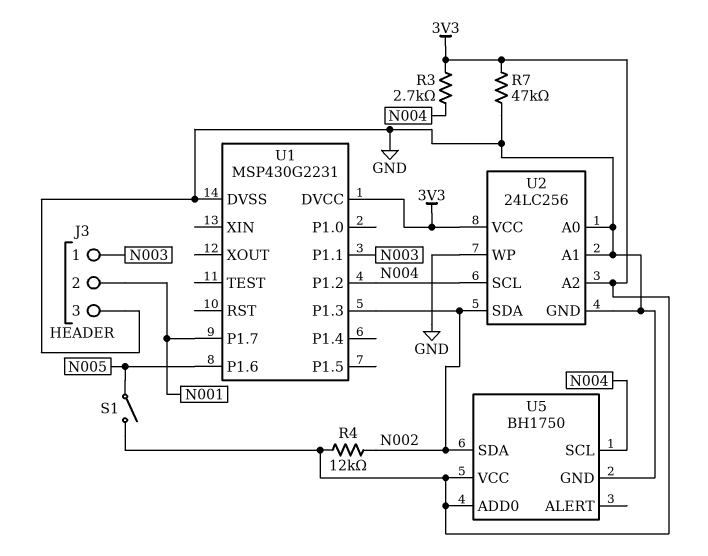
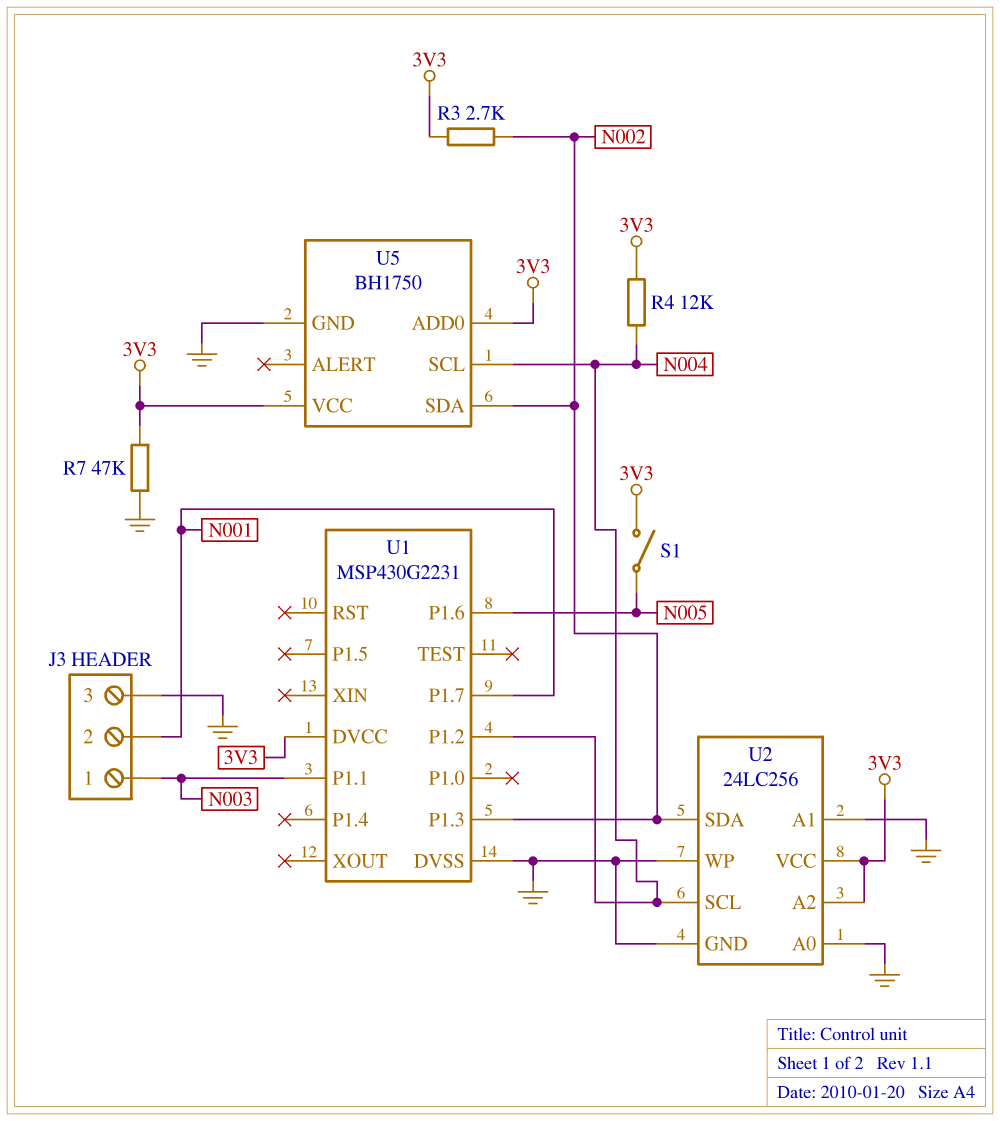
R3: 2.7k (3V3, N004) -> 2.7k (3V3, N002)
R4: 12k (3V3, N002) -> 12k (3V3, N004)

